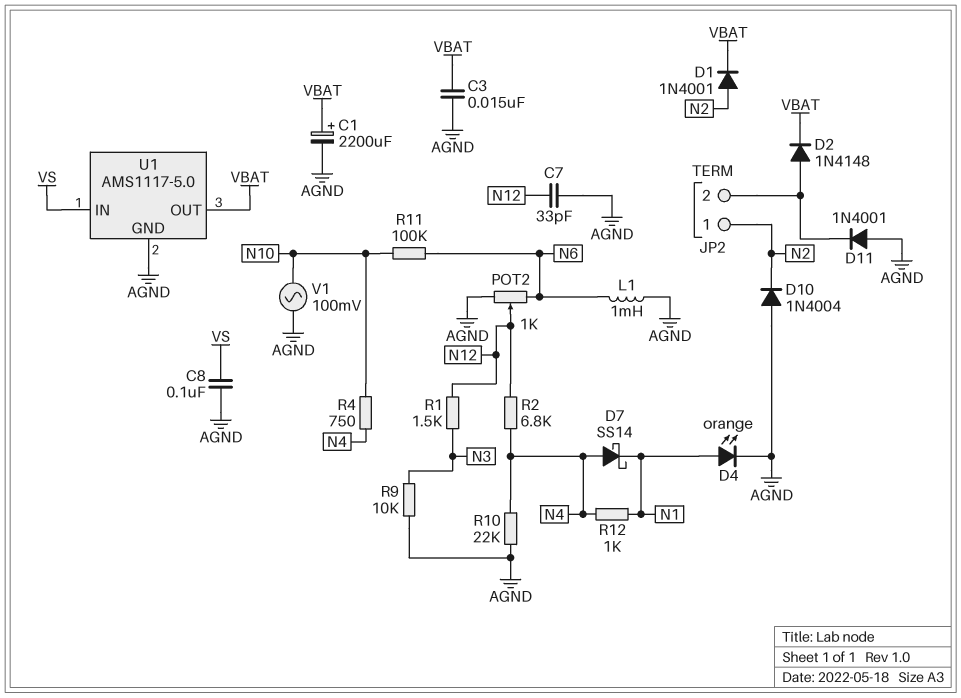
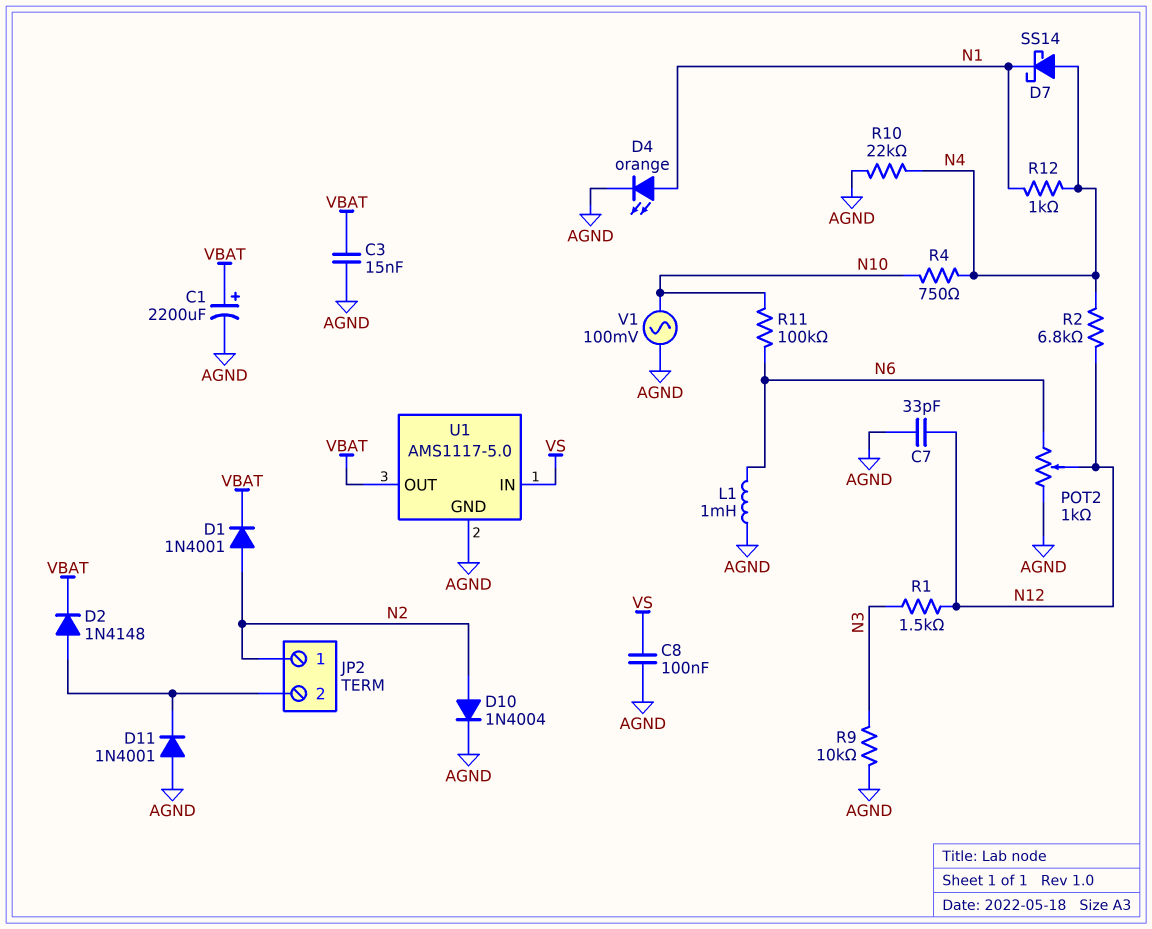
D10: diode 1N4004 (A AGND, K N2) -> diode 1N4004 (A N2, K AGND)

